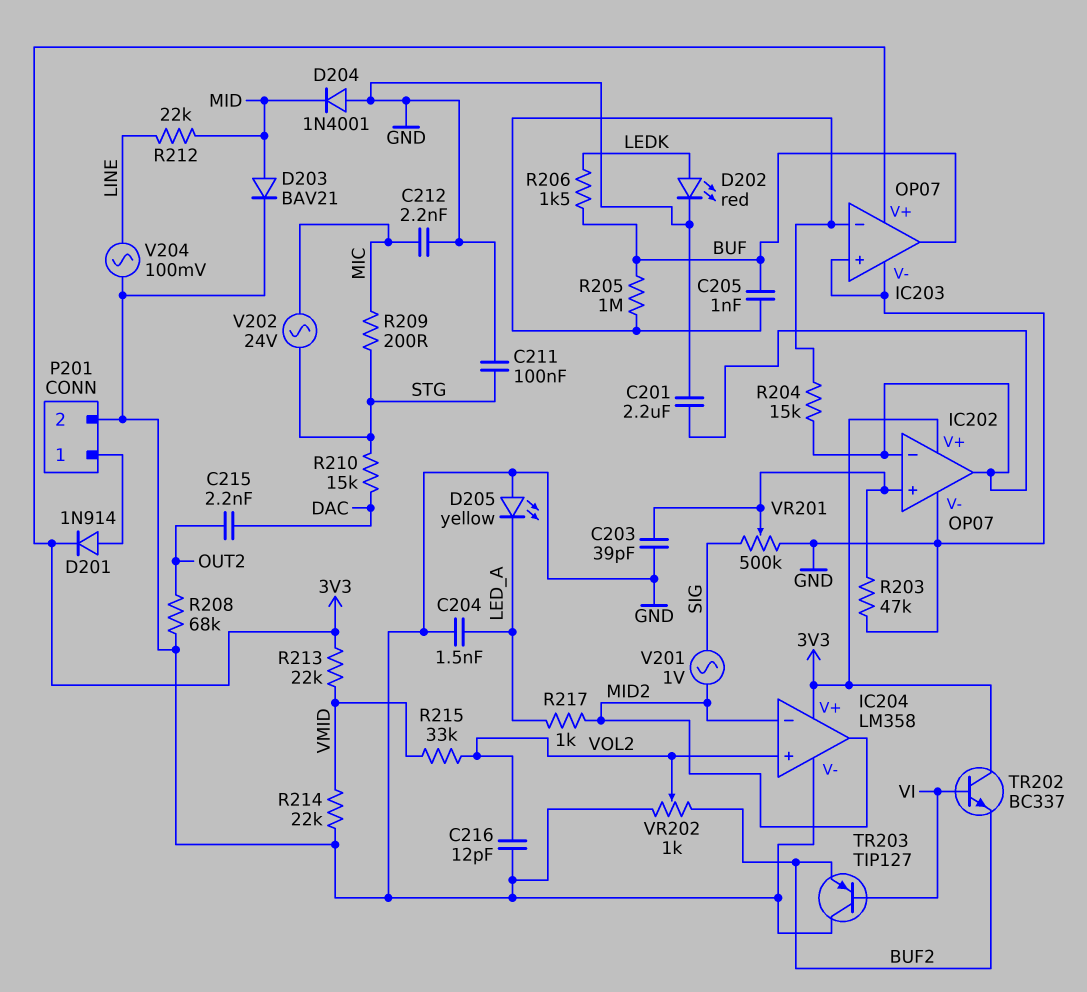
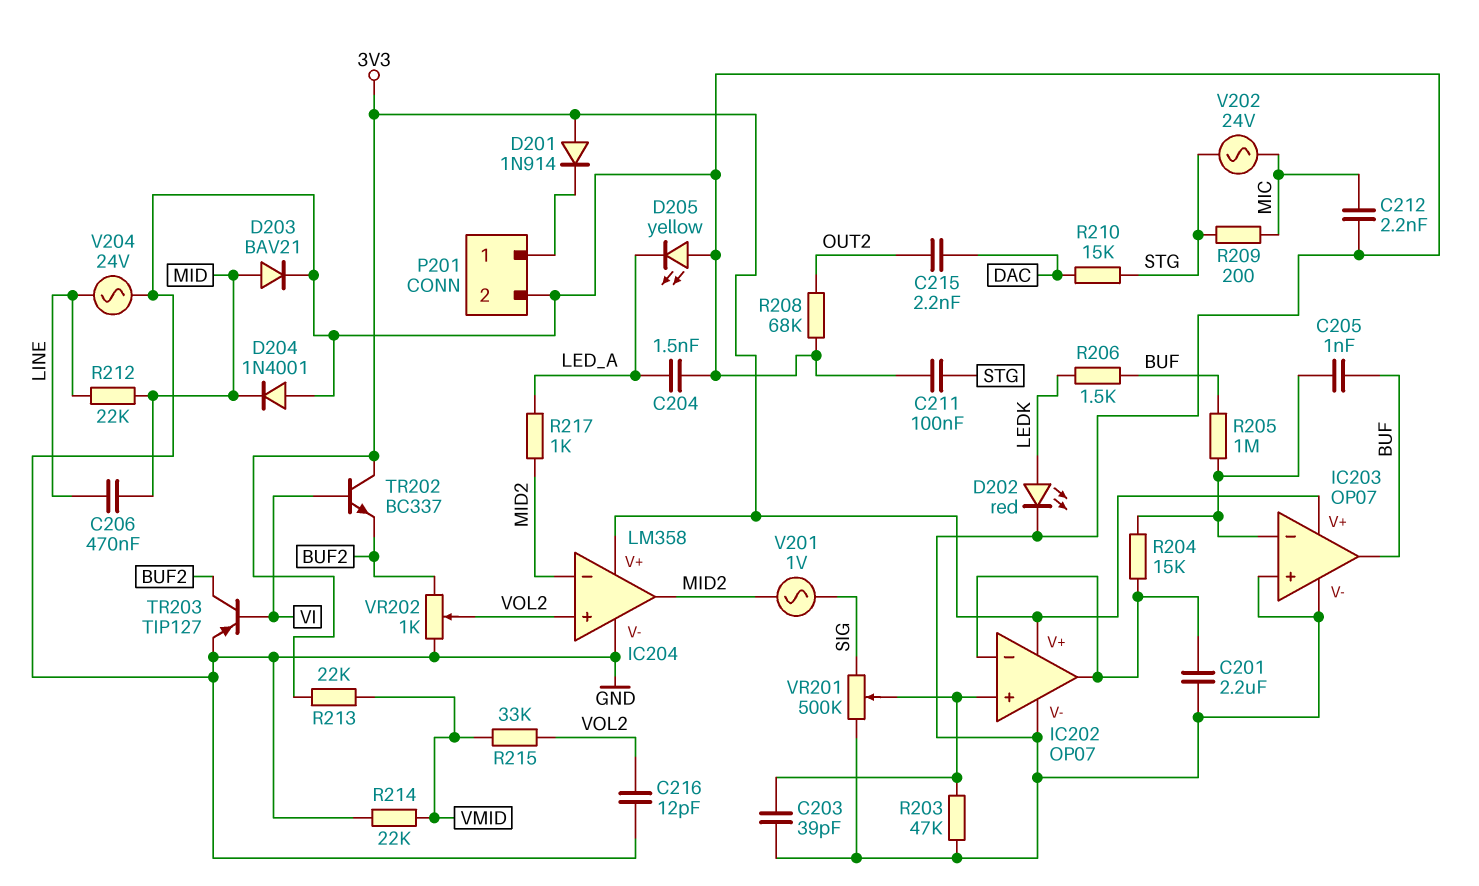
C206: none -> 470nF (LINE, MID)
D201: diode 1N914 (A P201/1, K 3V3) -> diode 1N914 (A 3V3, K P201/1)
TR203: PNP TIP127 (B VI, C GND, E BUF2) -> PNP TIP127 (B VI, C BUF2, E GND)
V204: AC 100mV (GND, LINE) -> AC 24V (GND, LINE)

